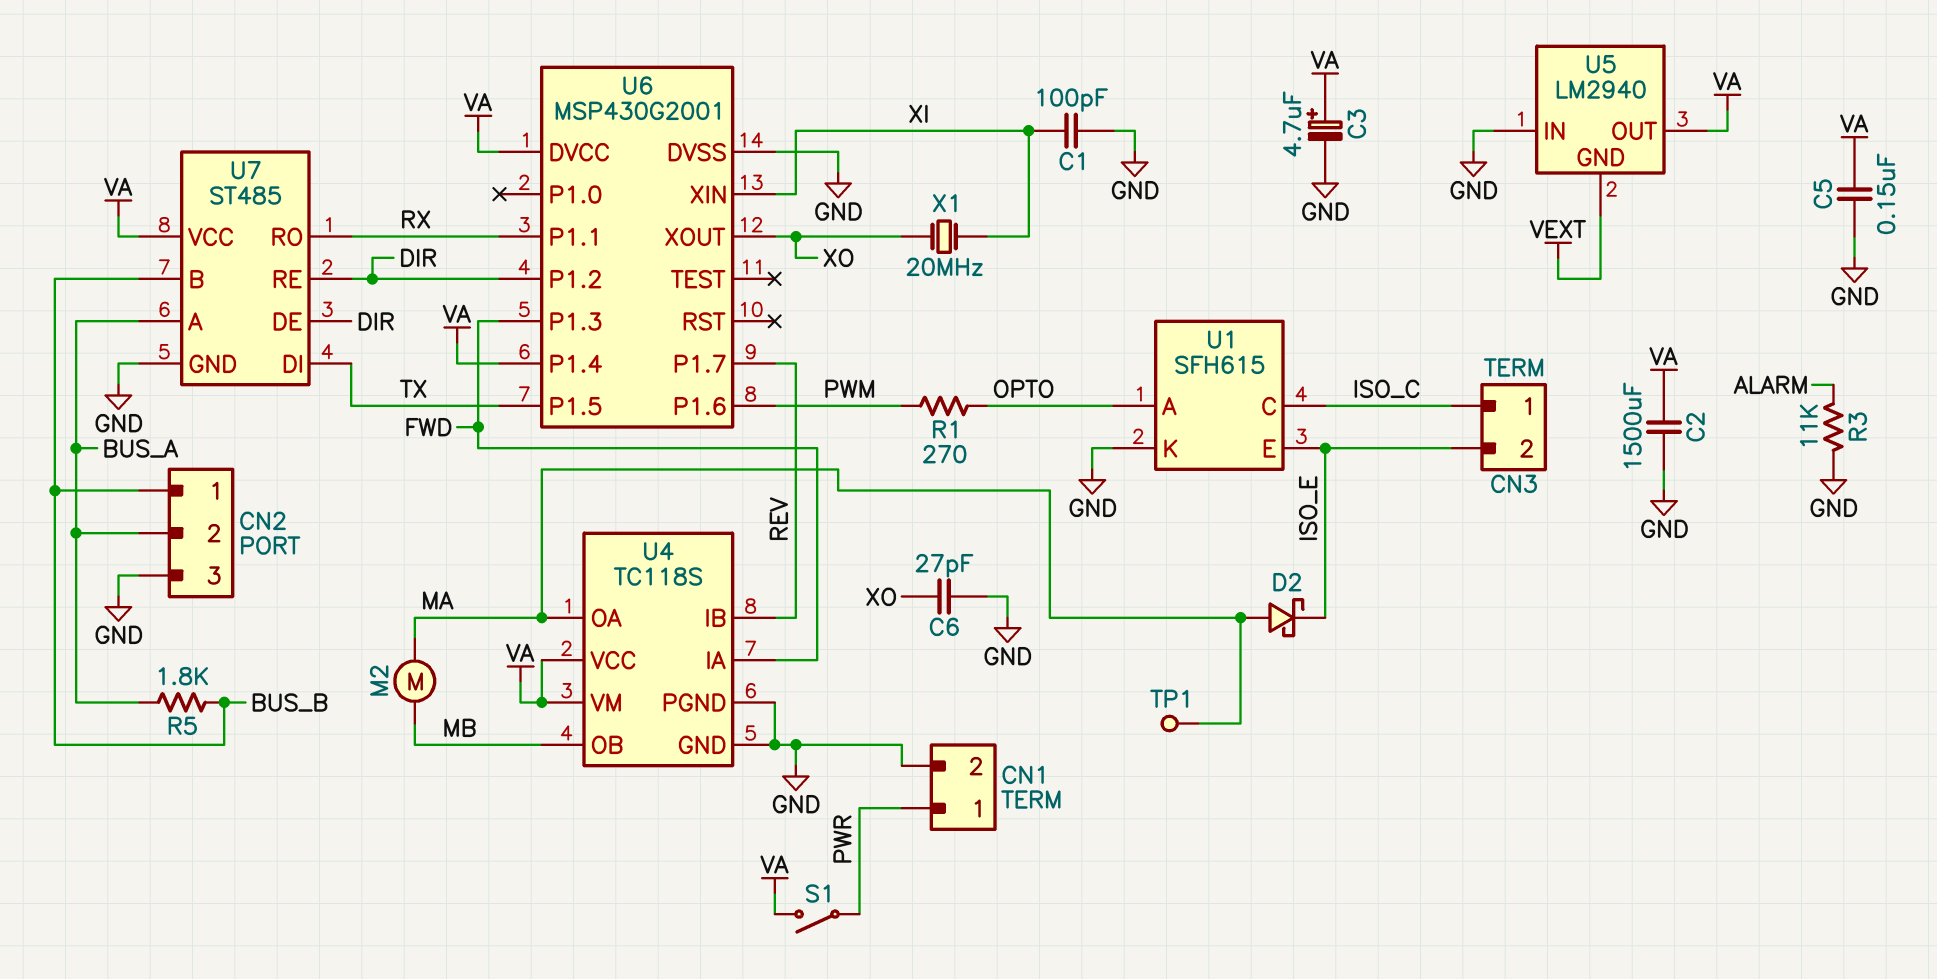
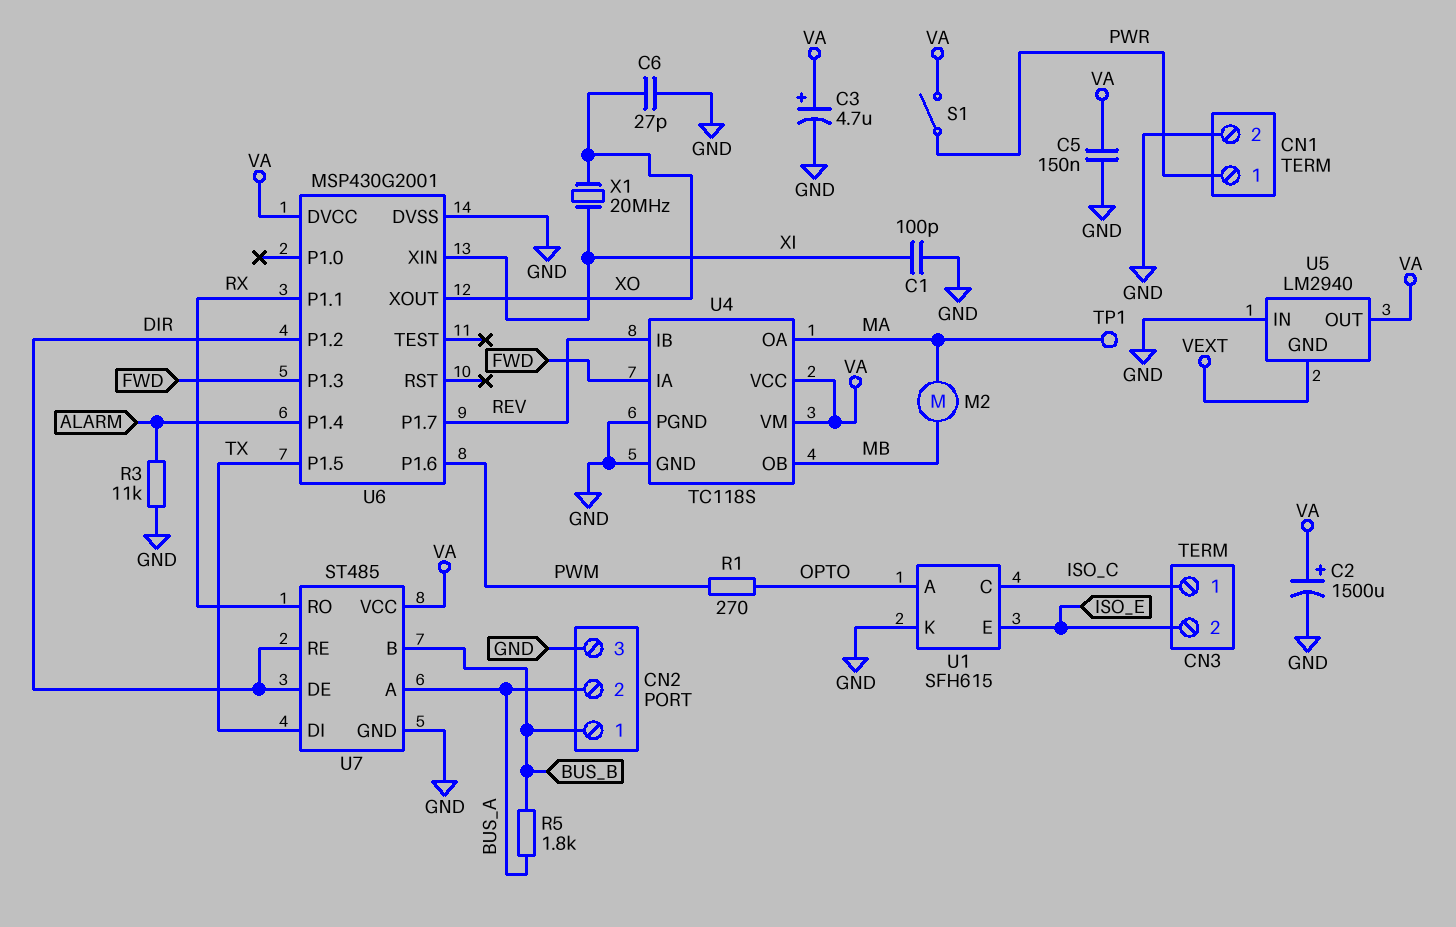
C2: 1500uF (GND, VA) -> 1500uF (plus VA, minus GND)
D2: schottky (A MA, K ISO_E) -> none
U6 pin P1.4: VA -> ALARM

